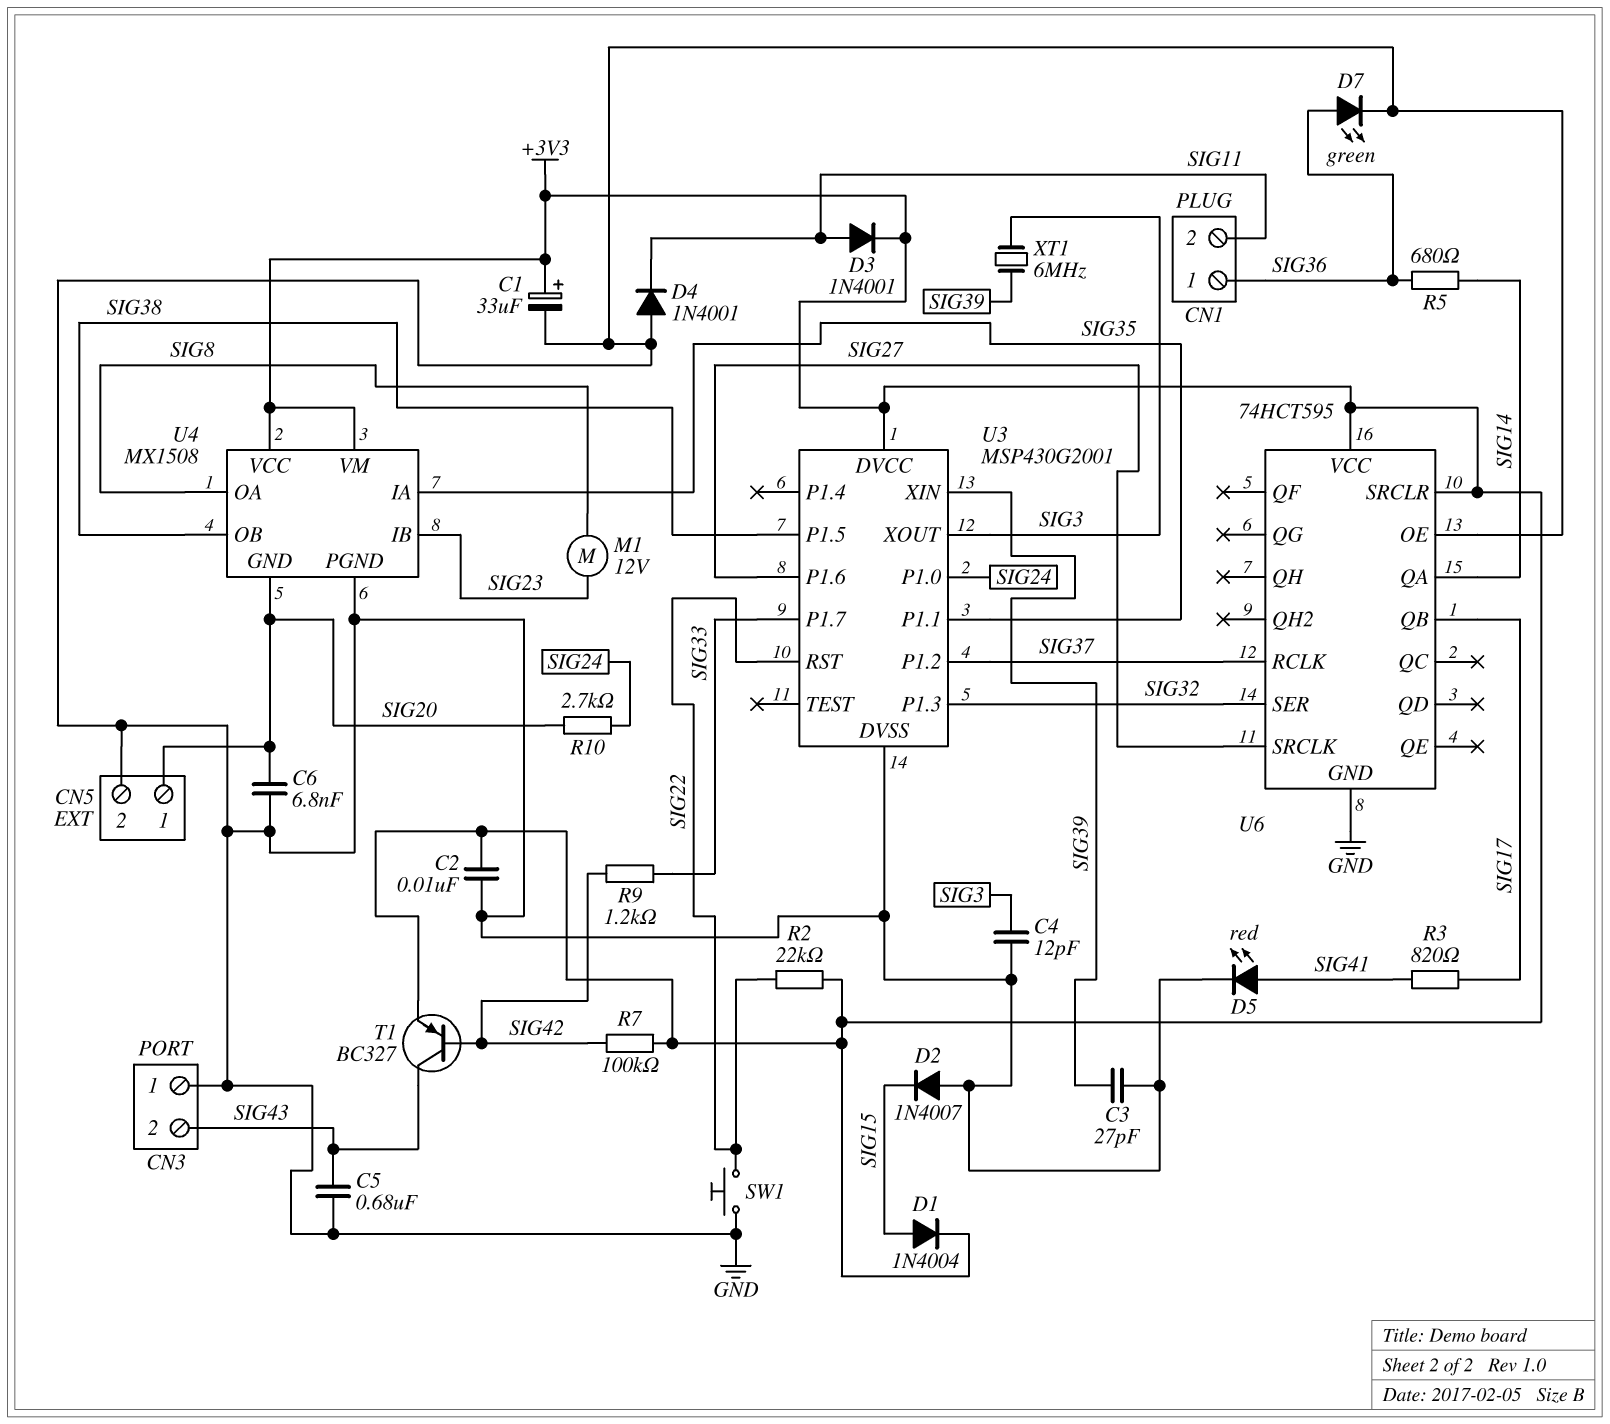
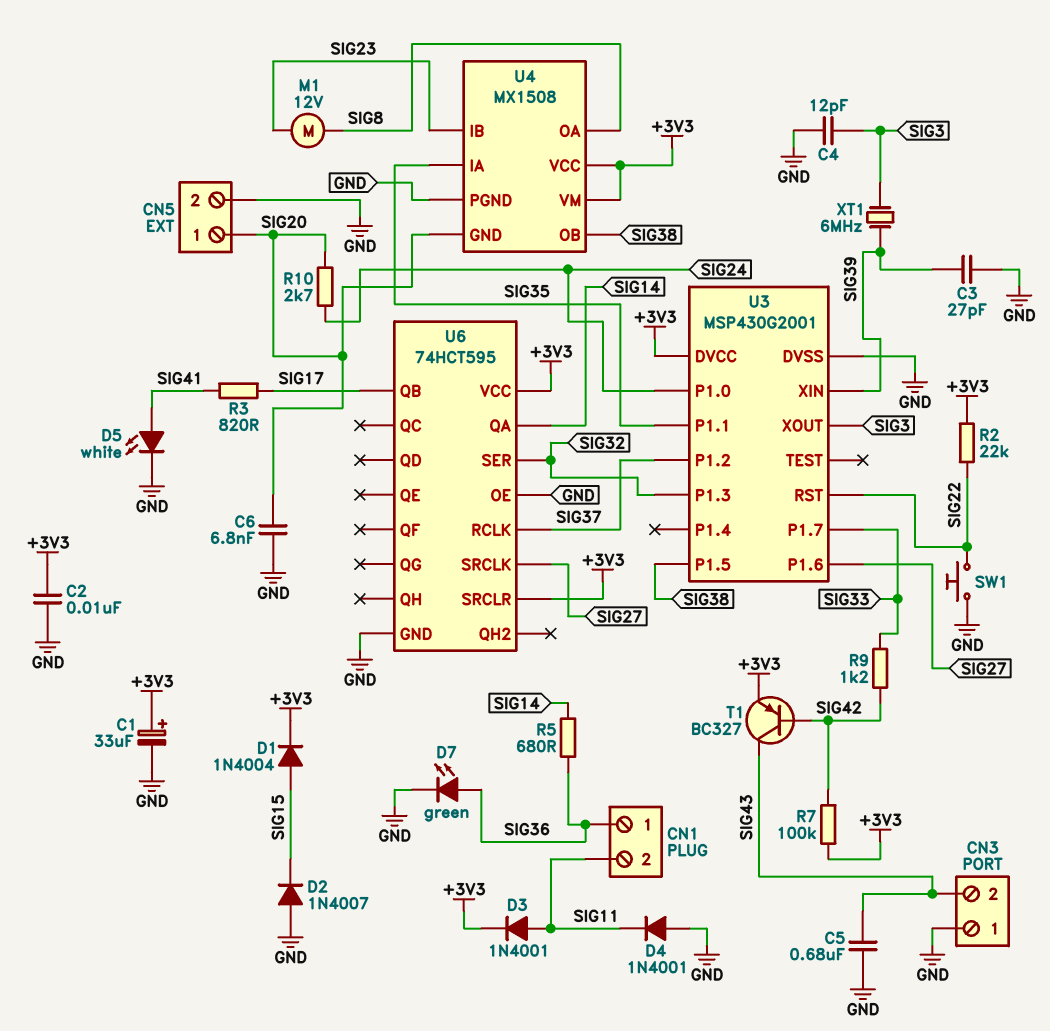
D5: LED red (A SIG41, K GND) -> LED white (A SIG41, K GND)

